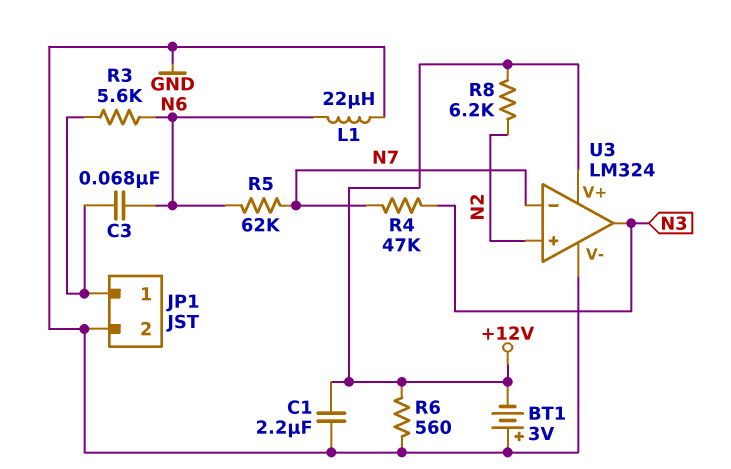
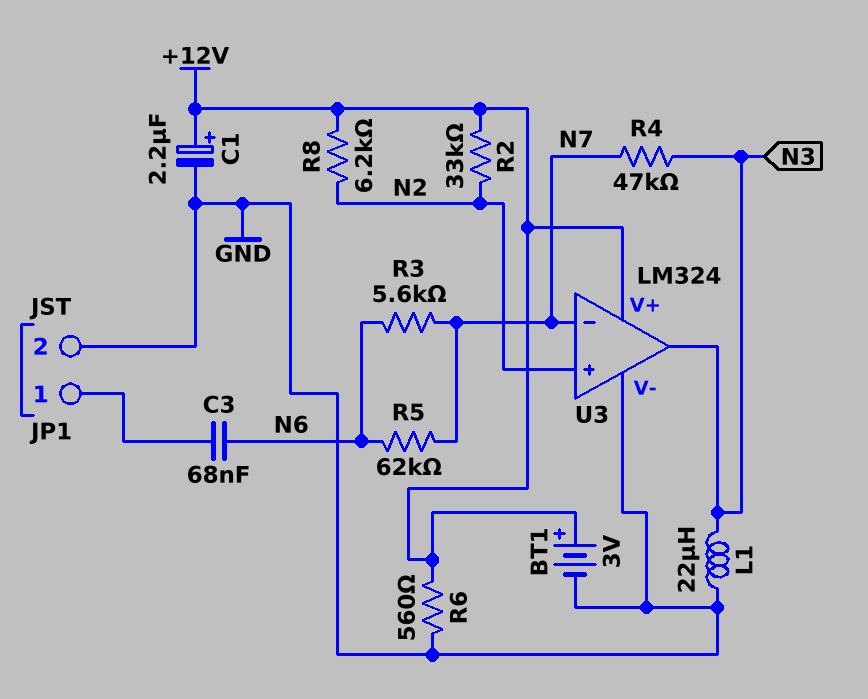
BT1: 3V (plus GND, minus +12V) -> 3V (plus +12V, minus GND)
C1: 2.2uF (+12V, GND) -> 2.2uF (plus +12V, minus GND)
L1: 22uH (GND, N6) -> 22uH (GND, N3)
R2: none -> 33k (+12V, N2)
R3: 5.6k (JP1/1, N6) -> 5.6k (N6, N7)

